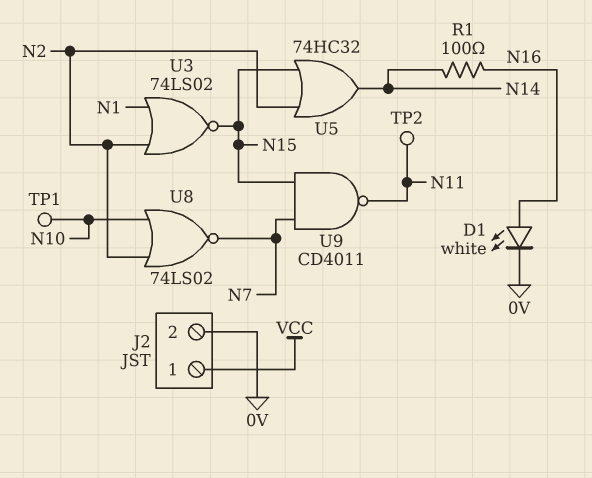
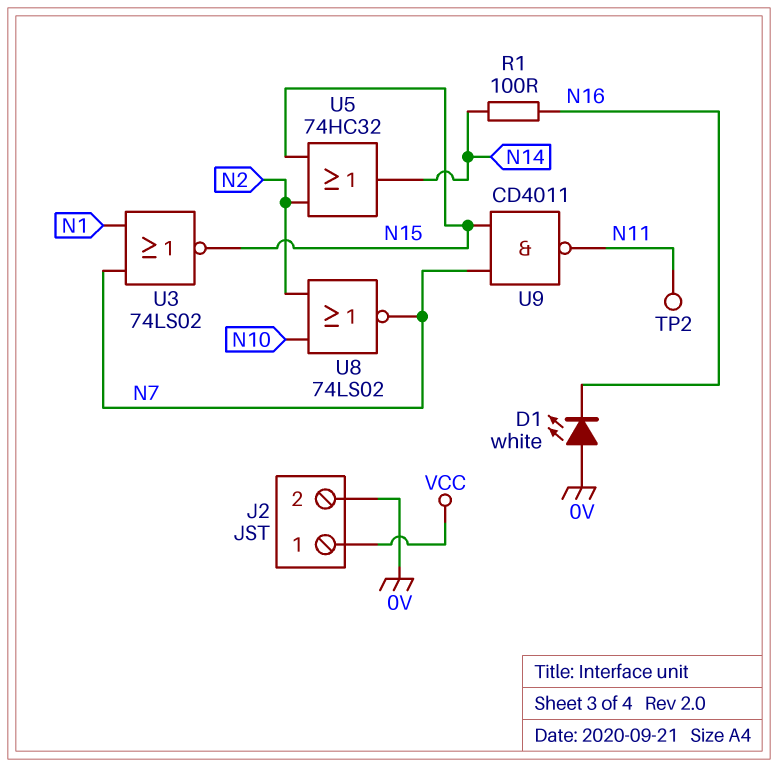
D1: LED white (A N16, K 0V) -> LED white (A 0V, K N16)
TP1: test point (N10) -> none
U3: NOR 74LS02 (in N1, in N2, out N15) -> NOR 74LS02 (in N1, in N7, out N15)

